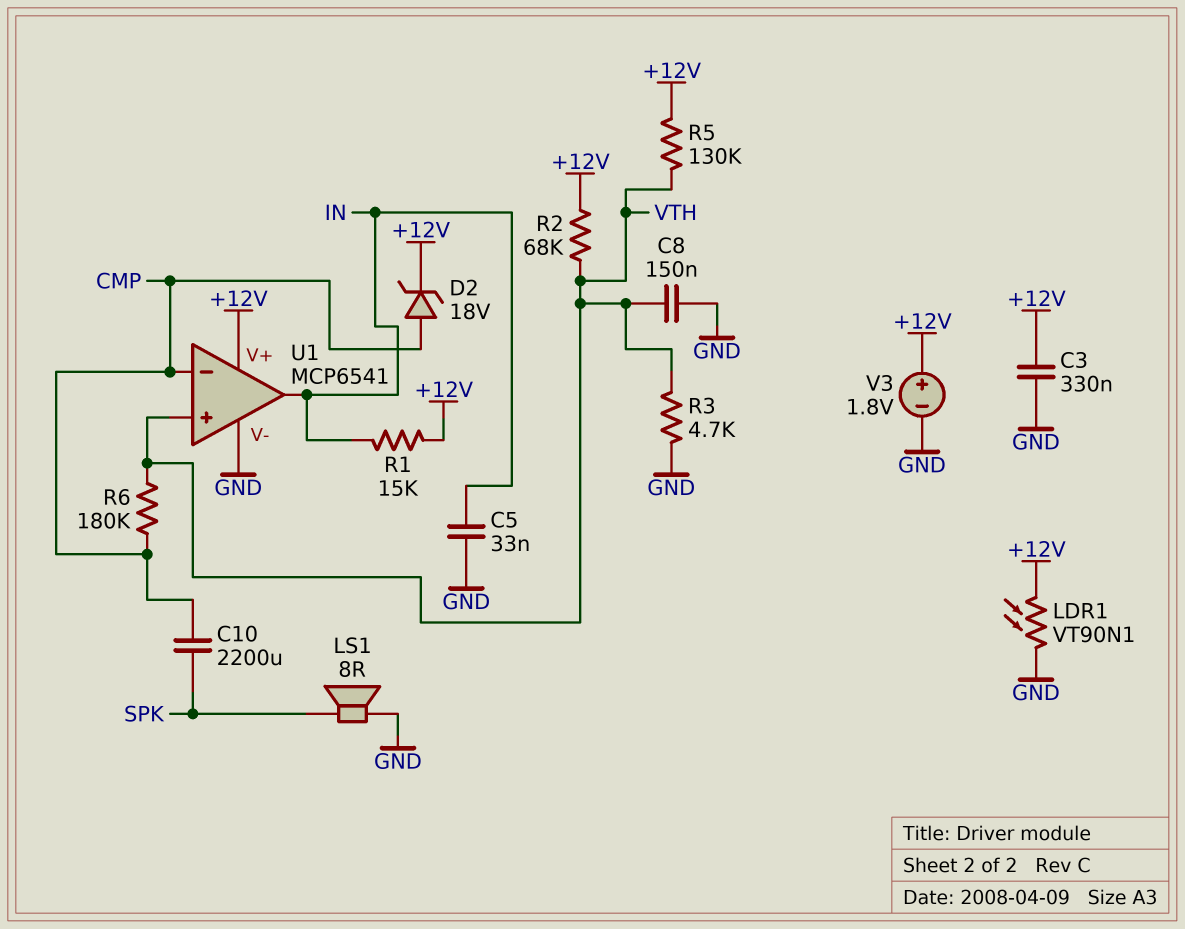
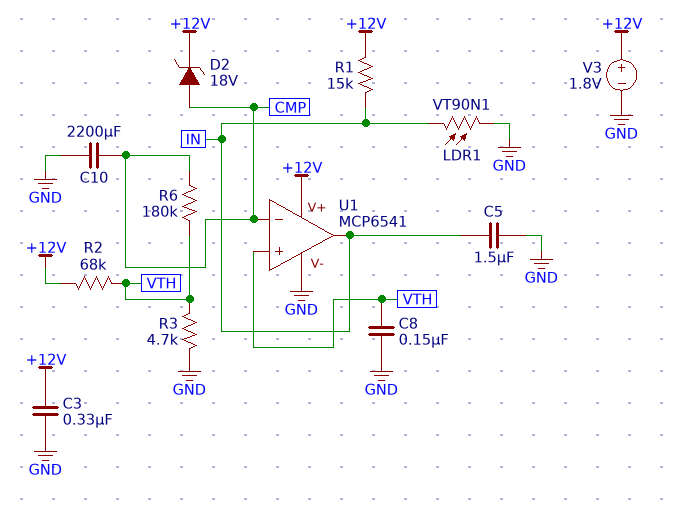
C5: 33nF (GND, IN) -> 1.5uF (GND, IN)
C10: 2200uF (CMP, SPK) -> 2200uF (CMP, GND)
LDR1: VT90N1 (+12V, GND) -> VT90N1 (GND, IN)
LS1: speaker 8R (GND, SPK) -> none
R5: 130k (+12V, VTH) -> none

